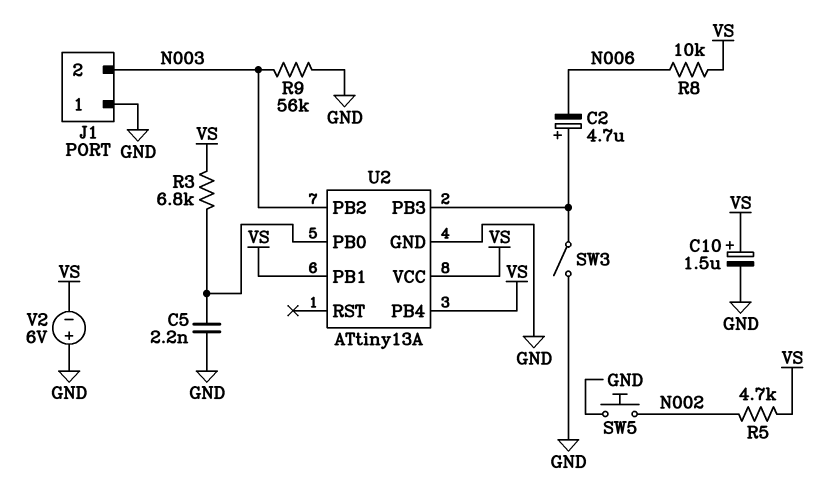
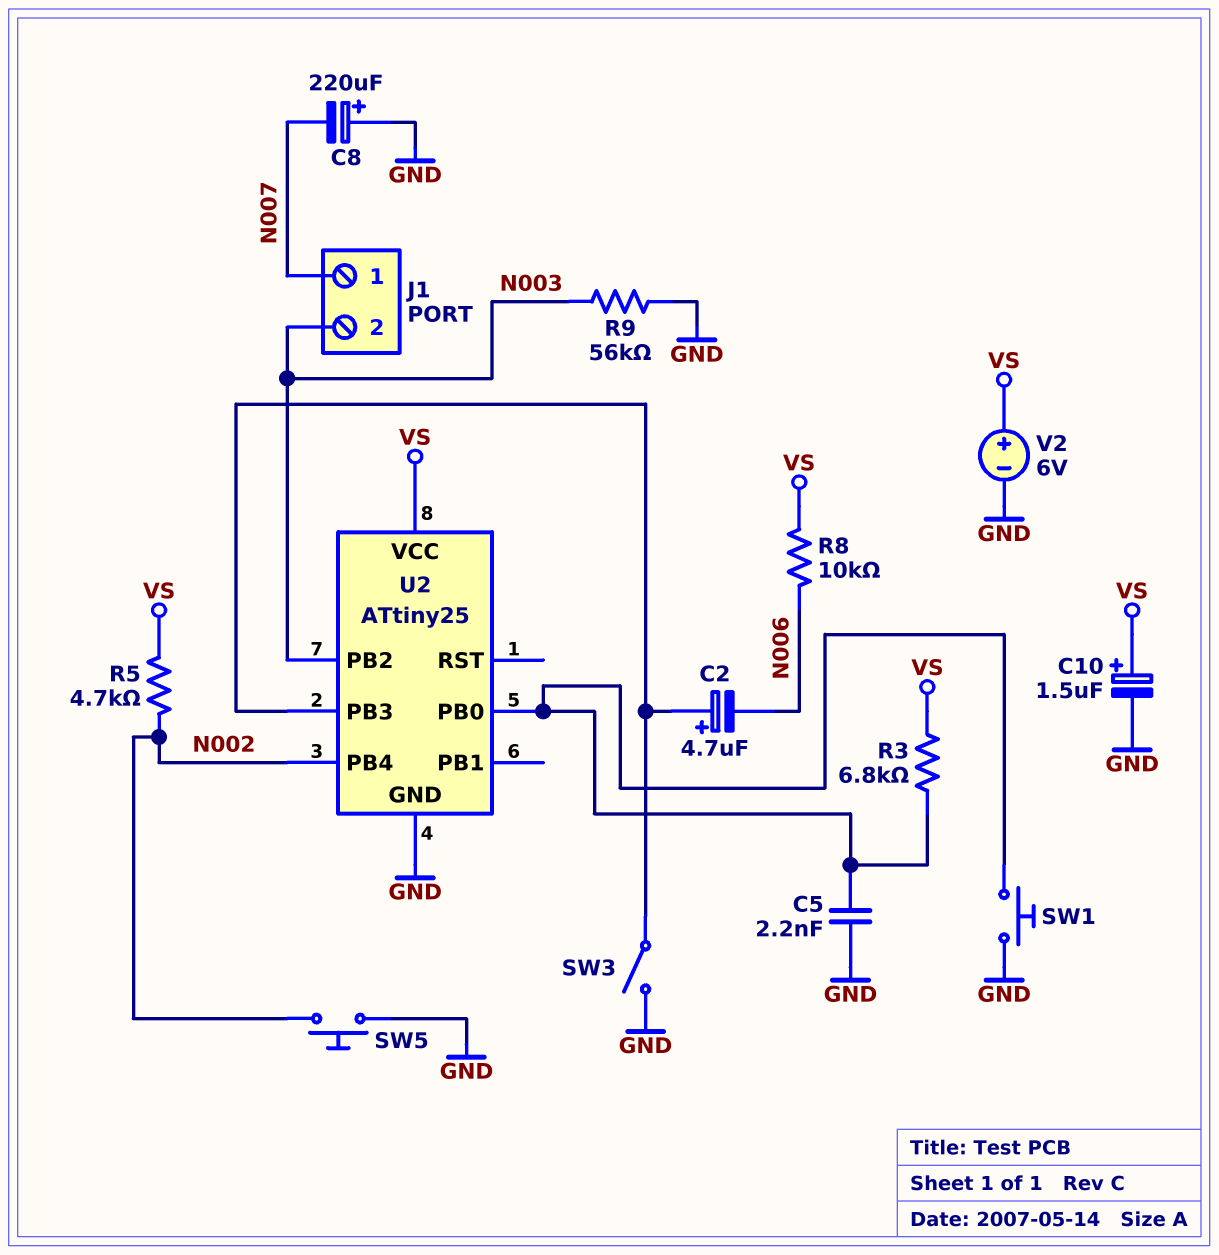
C8: none -> 220uF (plus GND, minus N007)
J1 pin 1: GND -> N007
SW1: none -> button (GND, U2/PB0)
U2: ATtiny13A -> ATtiny25
U2 pin PB1: VS -> none
U2 pin PB4: VS -> N002
V2: 6V (plus GND, minus VS) -> 6V (plus VS, minus GND)

